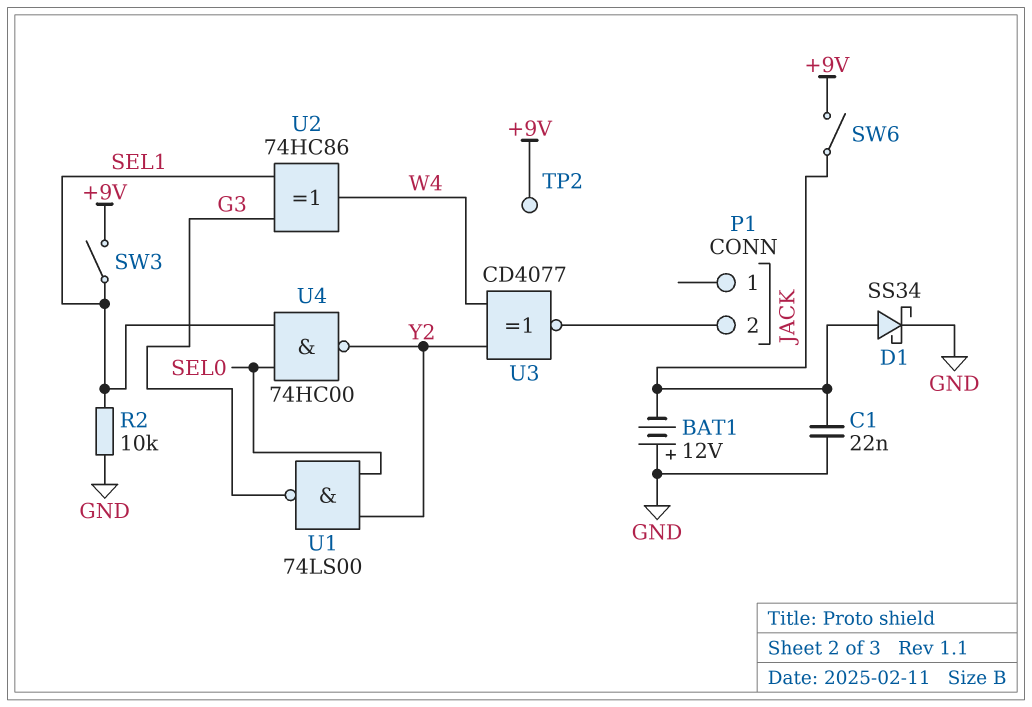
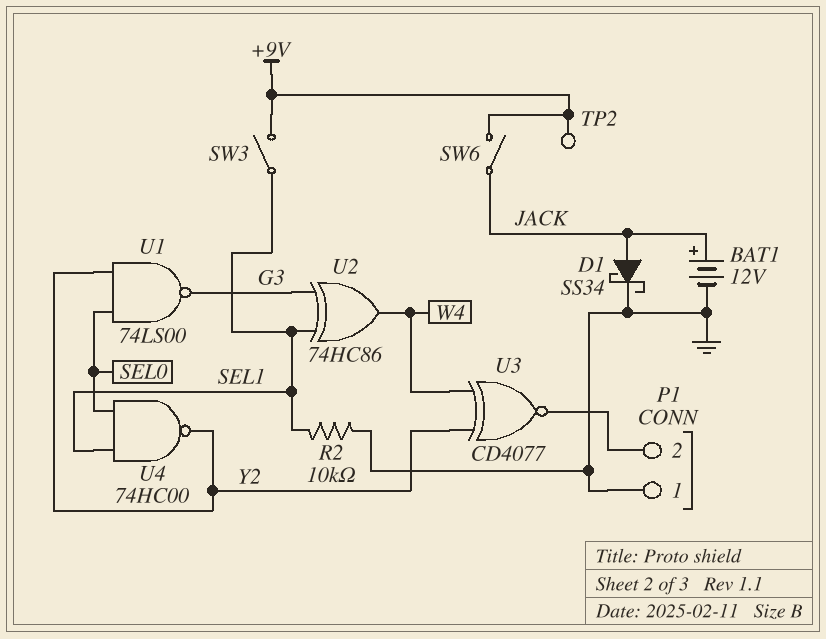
BAT1: 12V (plus GND, minus JACK) -> 12V (plus JACK, minus GND)
C1: 22nF (GND, JACK) -> none
P1 pin 1: none -> GND

